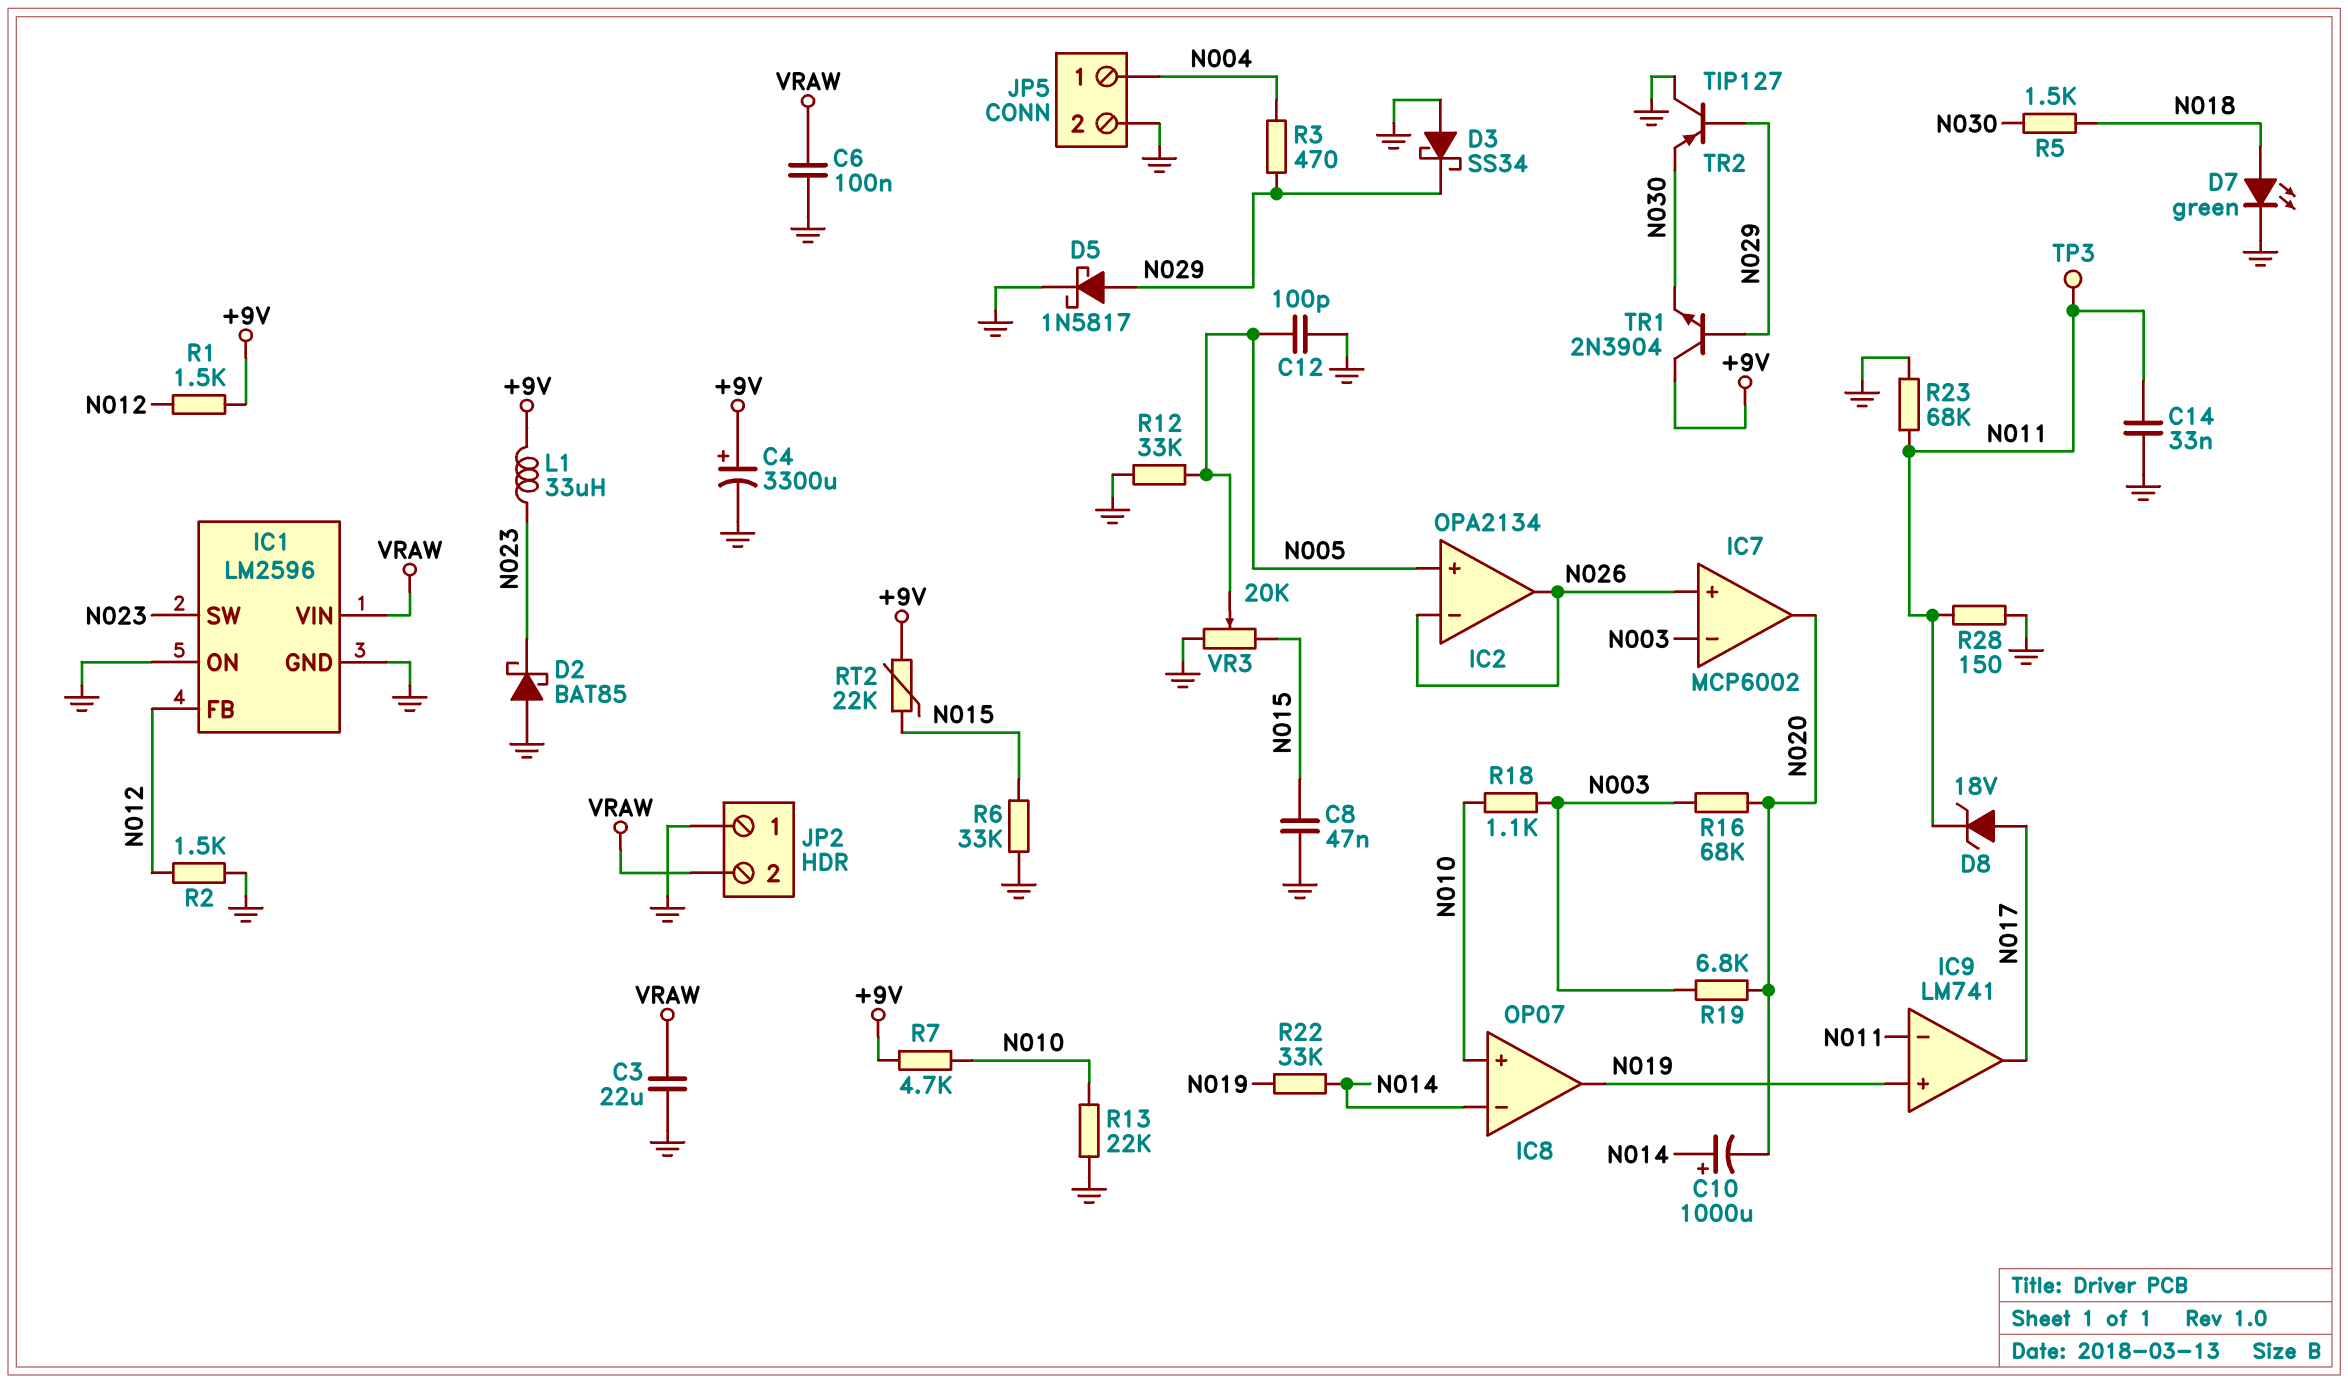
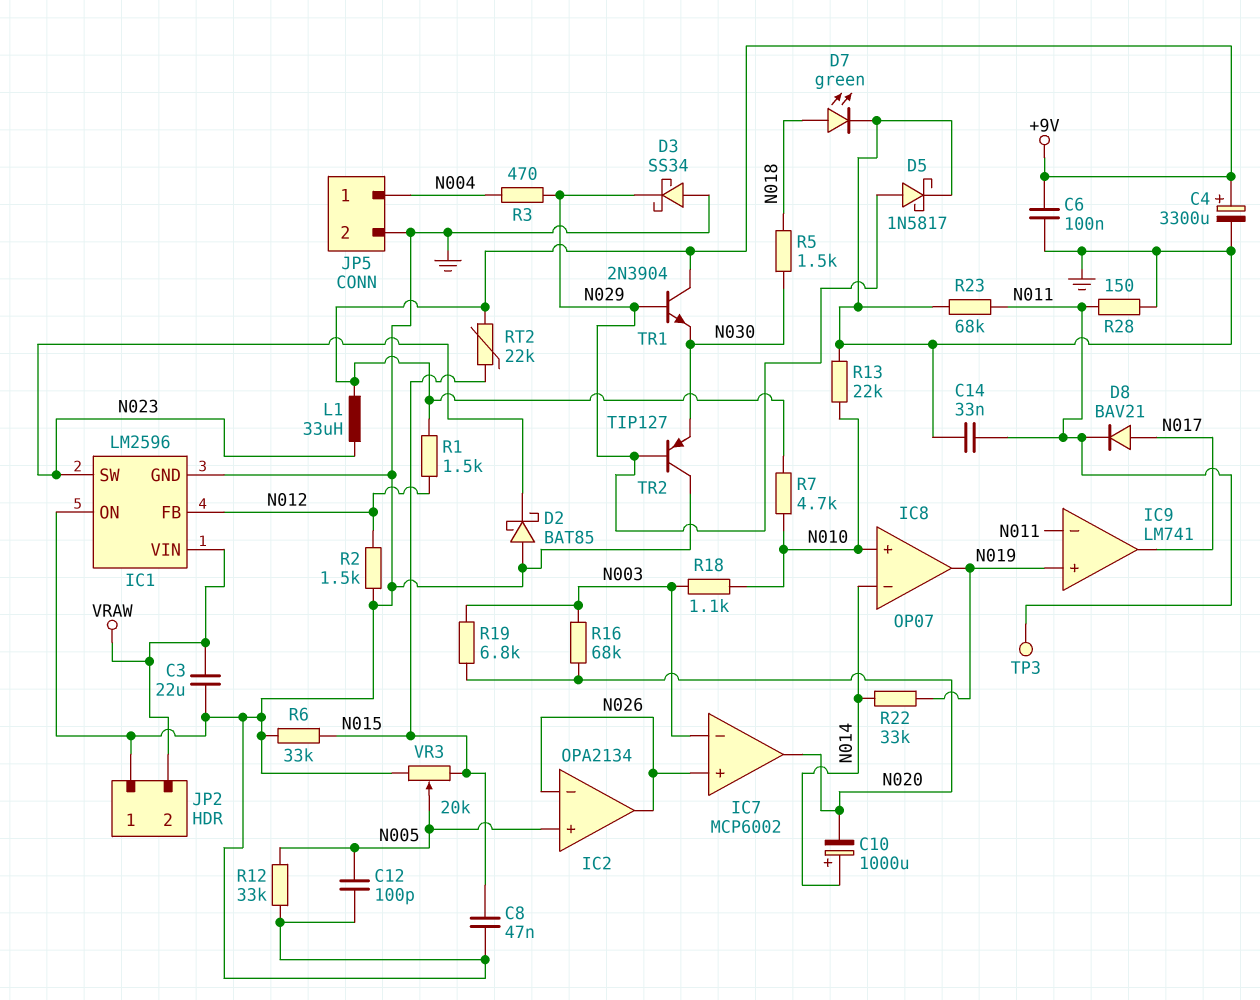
C6: 100nF (GND, VRAW) -> 100nF (+9V, GND)
D8: zener 18V (A N017, K N011) -> diode BAV21 (A N017, K N011)

